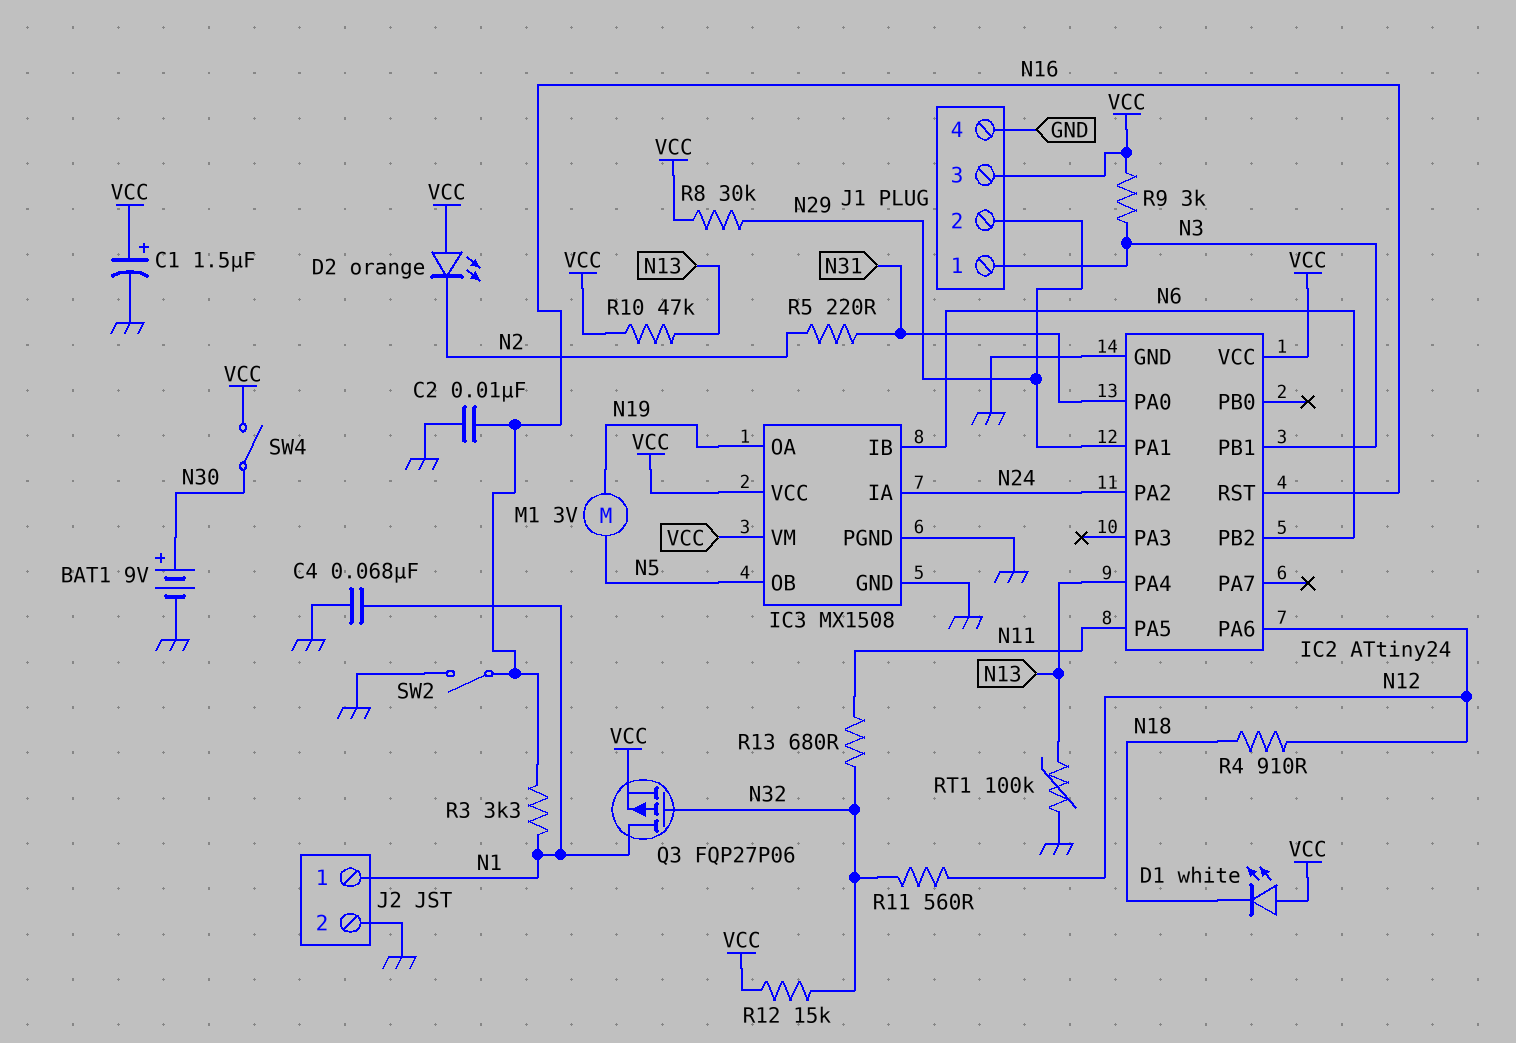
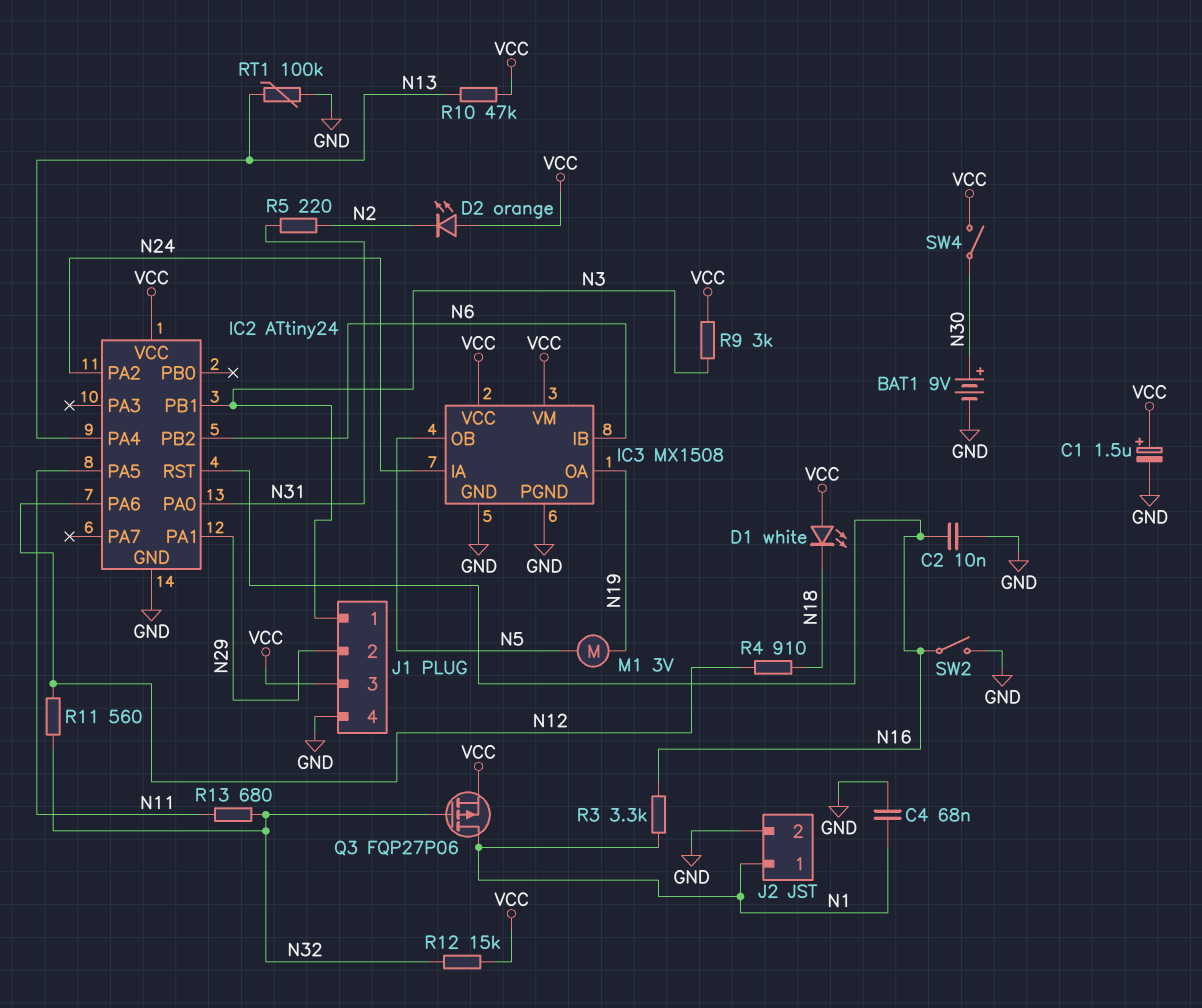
R8: 30k (N29, VCC) -> none

